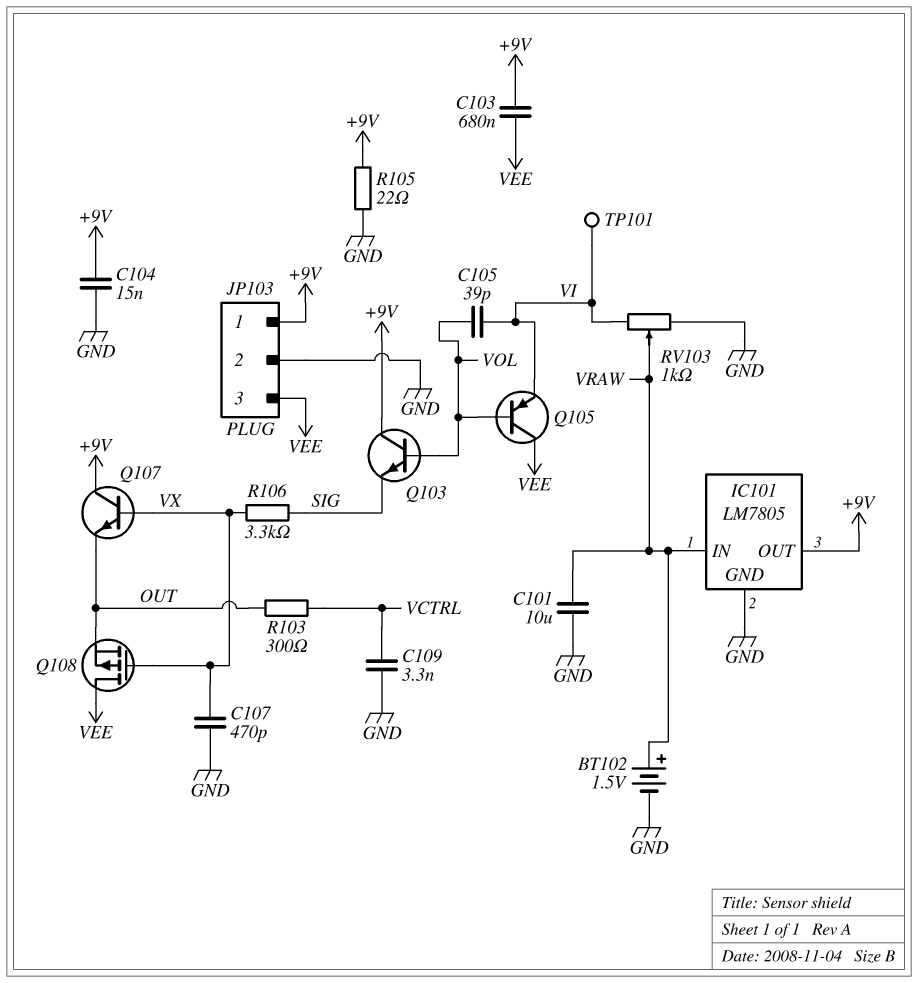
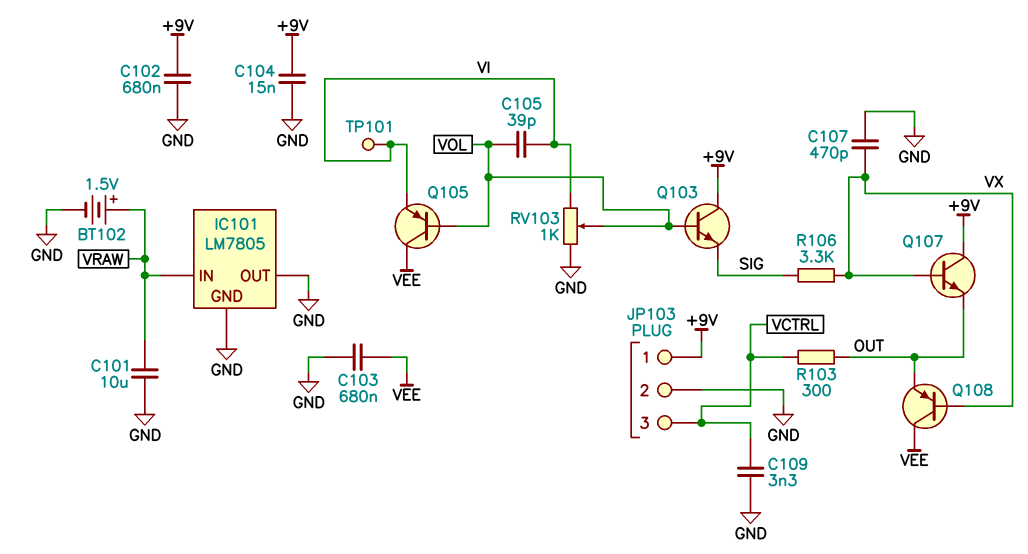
C102: none -> 680nF (+9V, GND)
C103: 680nF (+9V, VEE) -> 680nF (GND, VEE)
IC101 pin OUT: +9V -> GND
JP103 pin 3: VEE -> VCTRL
Q108: PMOS (G VX, D VEE, S OUT) -> PNP (B VX, C VEE, E OUT)
R105: 22 (+9V, GND) -> none
RV103: 1k (GND, VI, wiper VRAW) -> 1k (GND, VI, wiper VOL)

